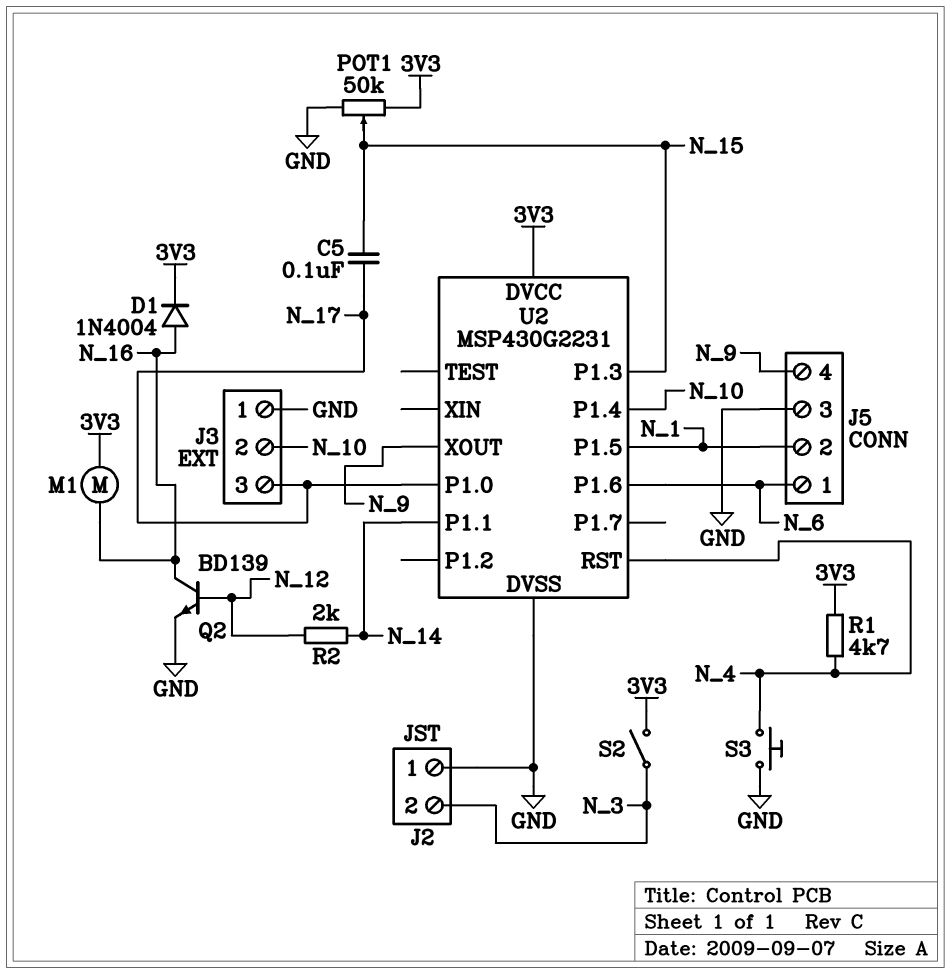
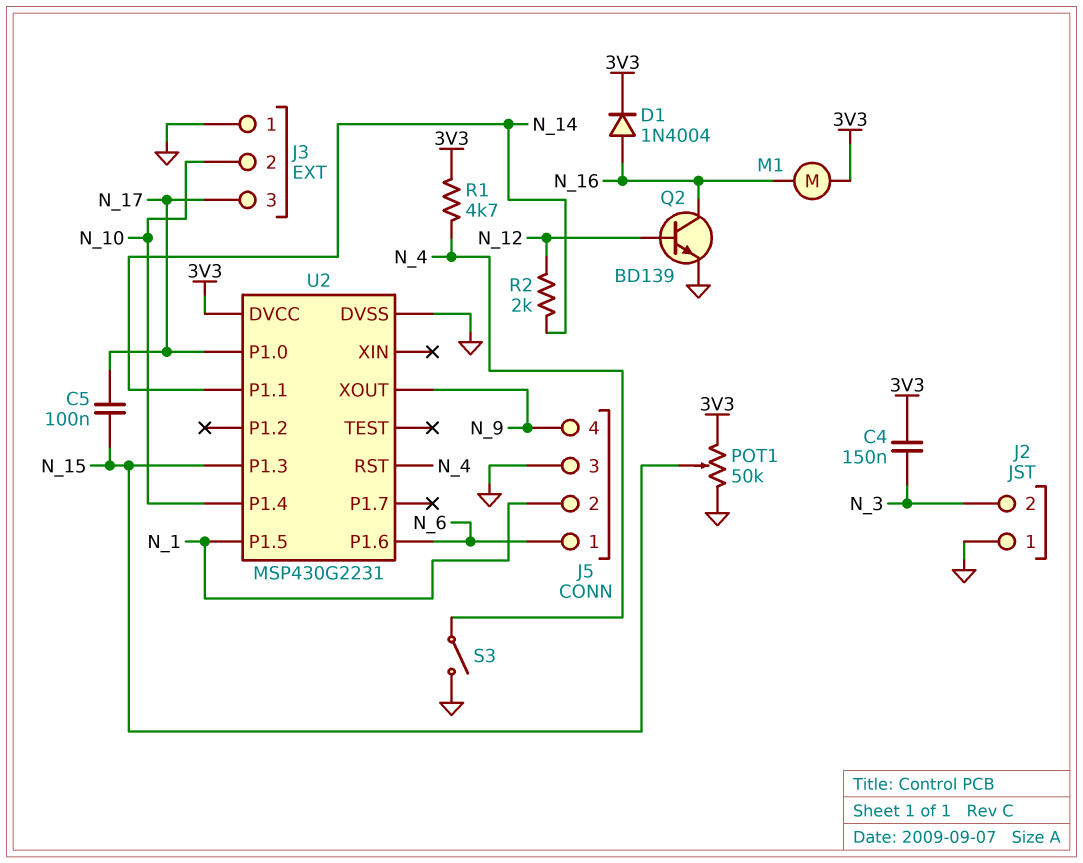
C4: none -> 150nF (3V3, N_3)
S2: switch (3V3, N_3) -> none
S3: button (GND, N_4) -> switch (GND, N_4)

